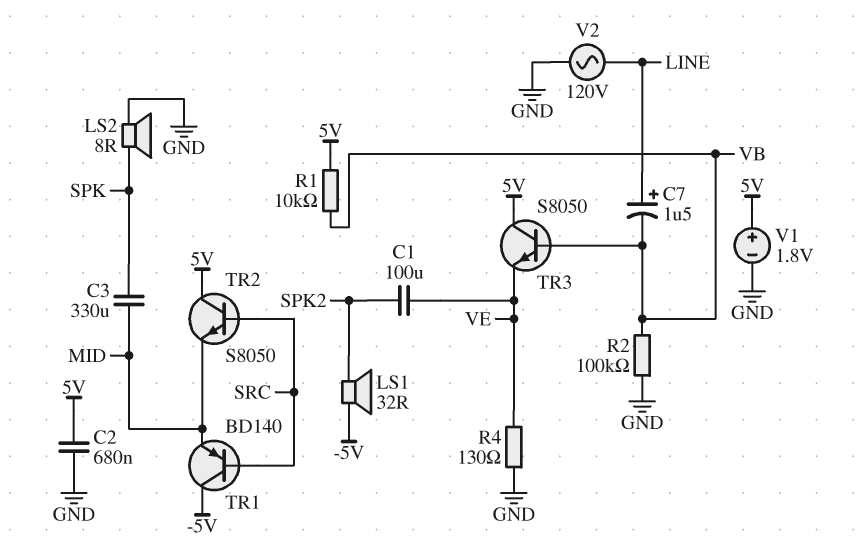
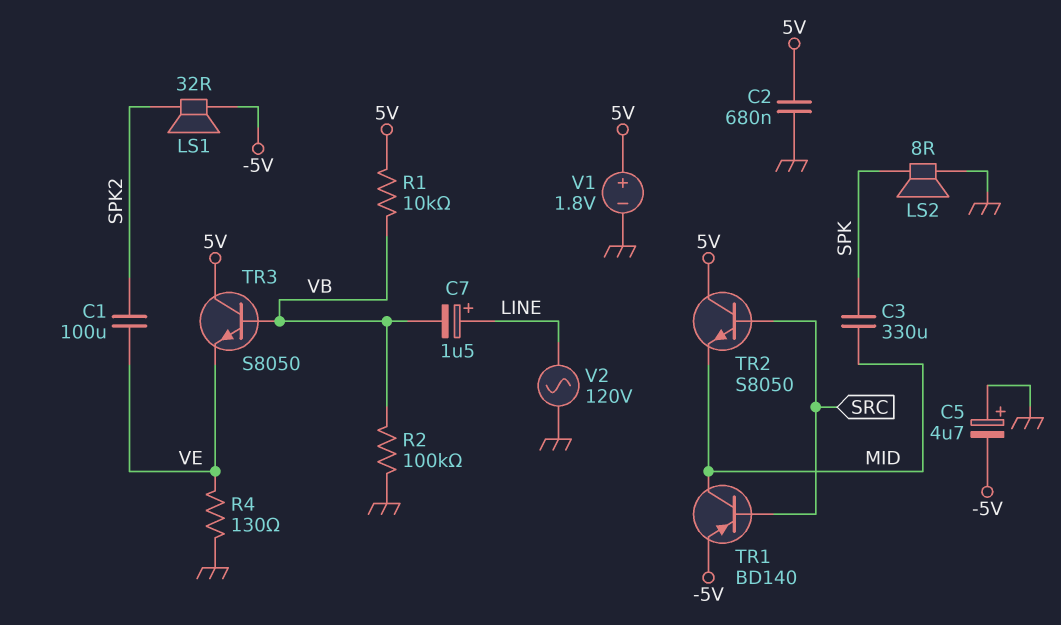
C5: none -> 4.7uF (plus GND, minus -5V)
TR1: PNP BD140 (B SRC, C -5V, E MID) -> PNP BD140 (B SRC, C MID, E -5V)

